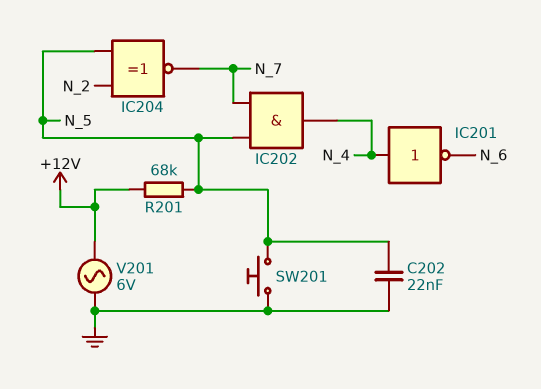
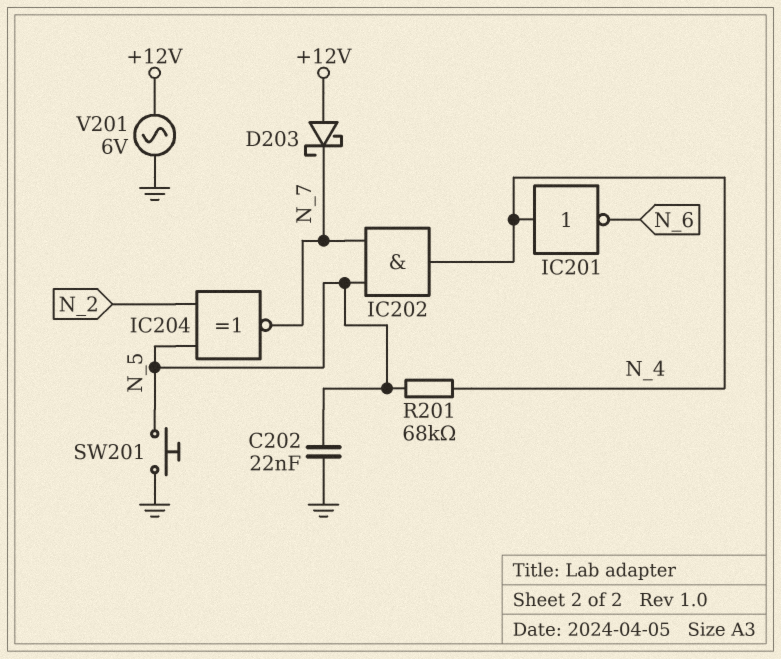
D203: none -> schottky (A +12V, K N_7)
R201: 68k (+12V, N_5) -> 68k (N_4, N_5)

